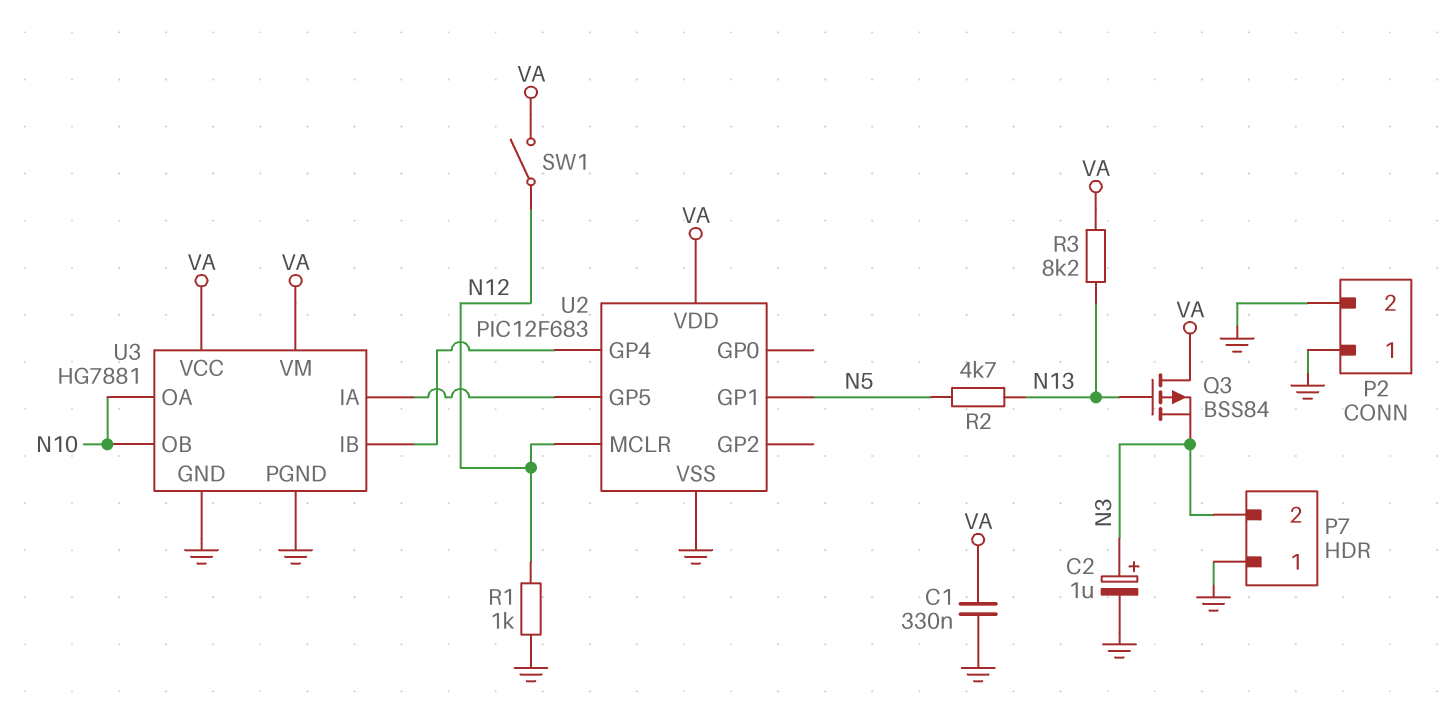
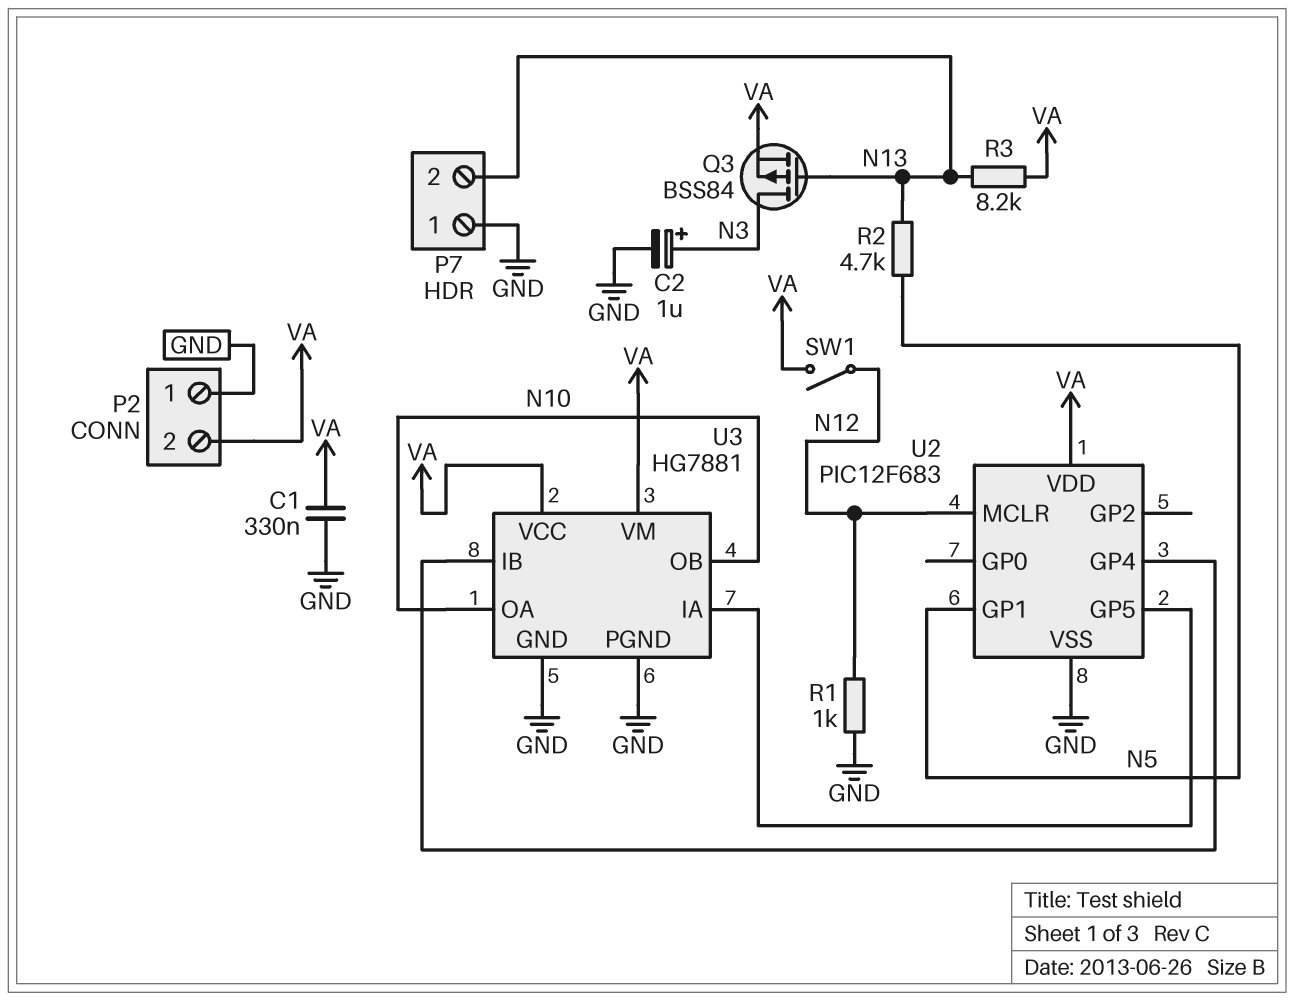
P2 pin 2: GND -> VA
P7 pin 2: N3 -> N13
Q3: PMOS BSS84 (G N13, D VA, S N3) -> PMOS BSS84 (G N13, D N3, S VA)

